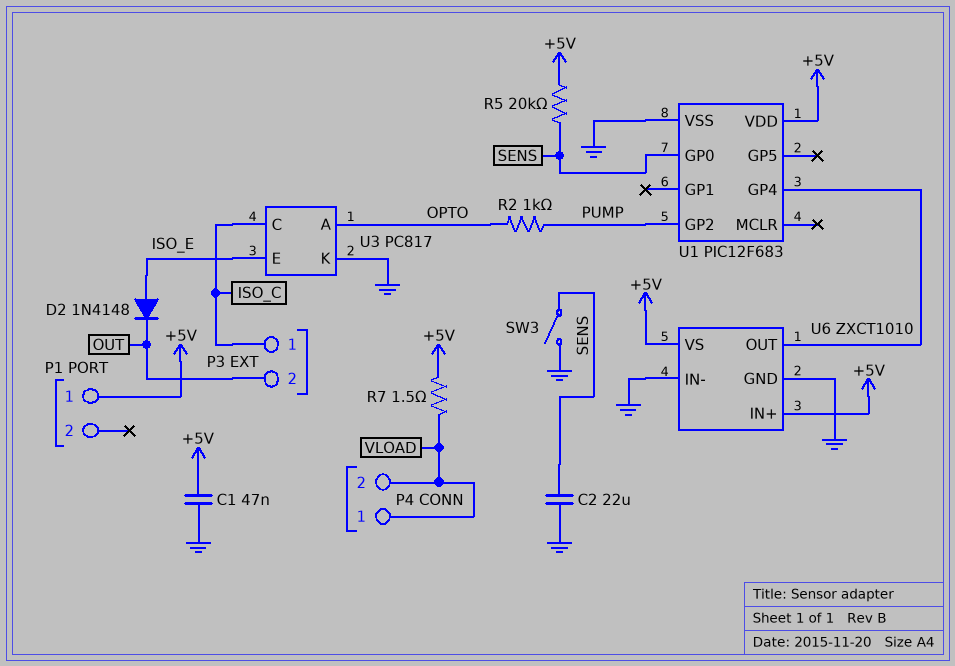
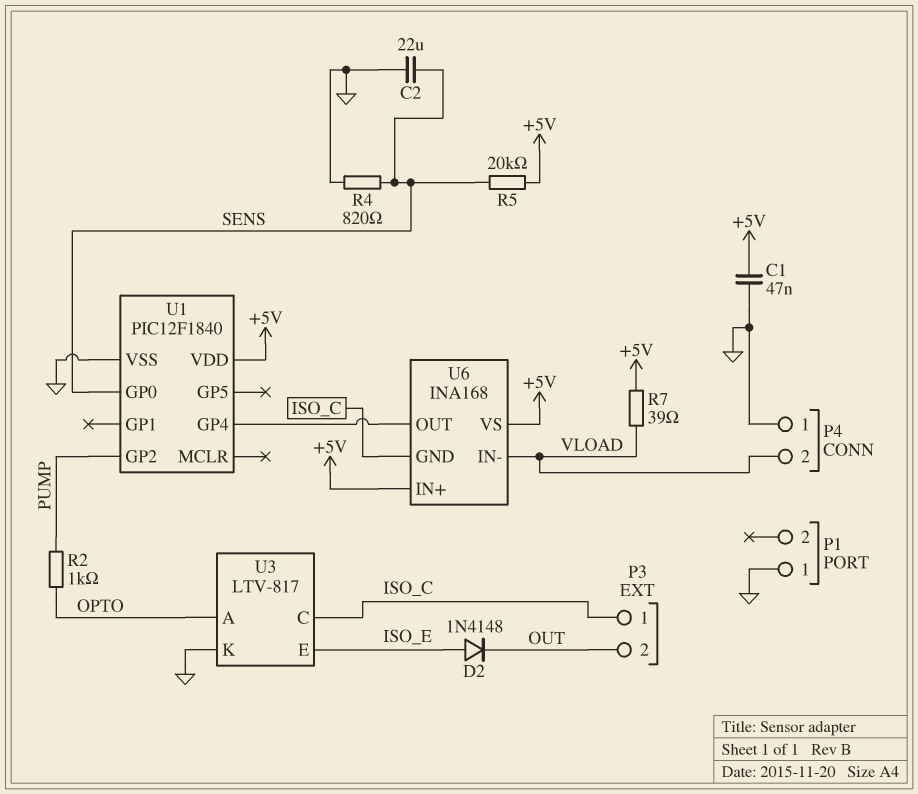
P1 pin 1: +5V -> GND
P4 pin 1: VLOAD -> GND
R4: none -> 820 (GND, SENS)
R7: 1.5 (+5V, VLOAD) -> 39 (+5V, VLOAD)
SW3: switch (GND, SENS) -> none
U1: PIC12F683 -> PIC12F1840
U3: PC817 -> LTV-817
U6: ZXCT1010 -> INA168
U6 pin GND: GND -> ISO_C
U6 pin IN-: GND -> VLOAD

